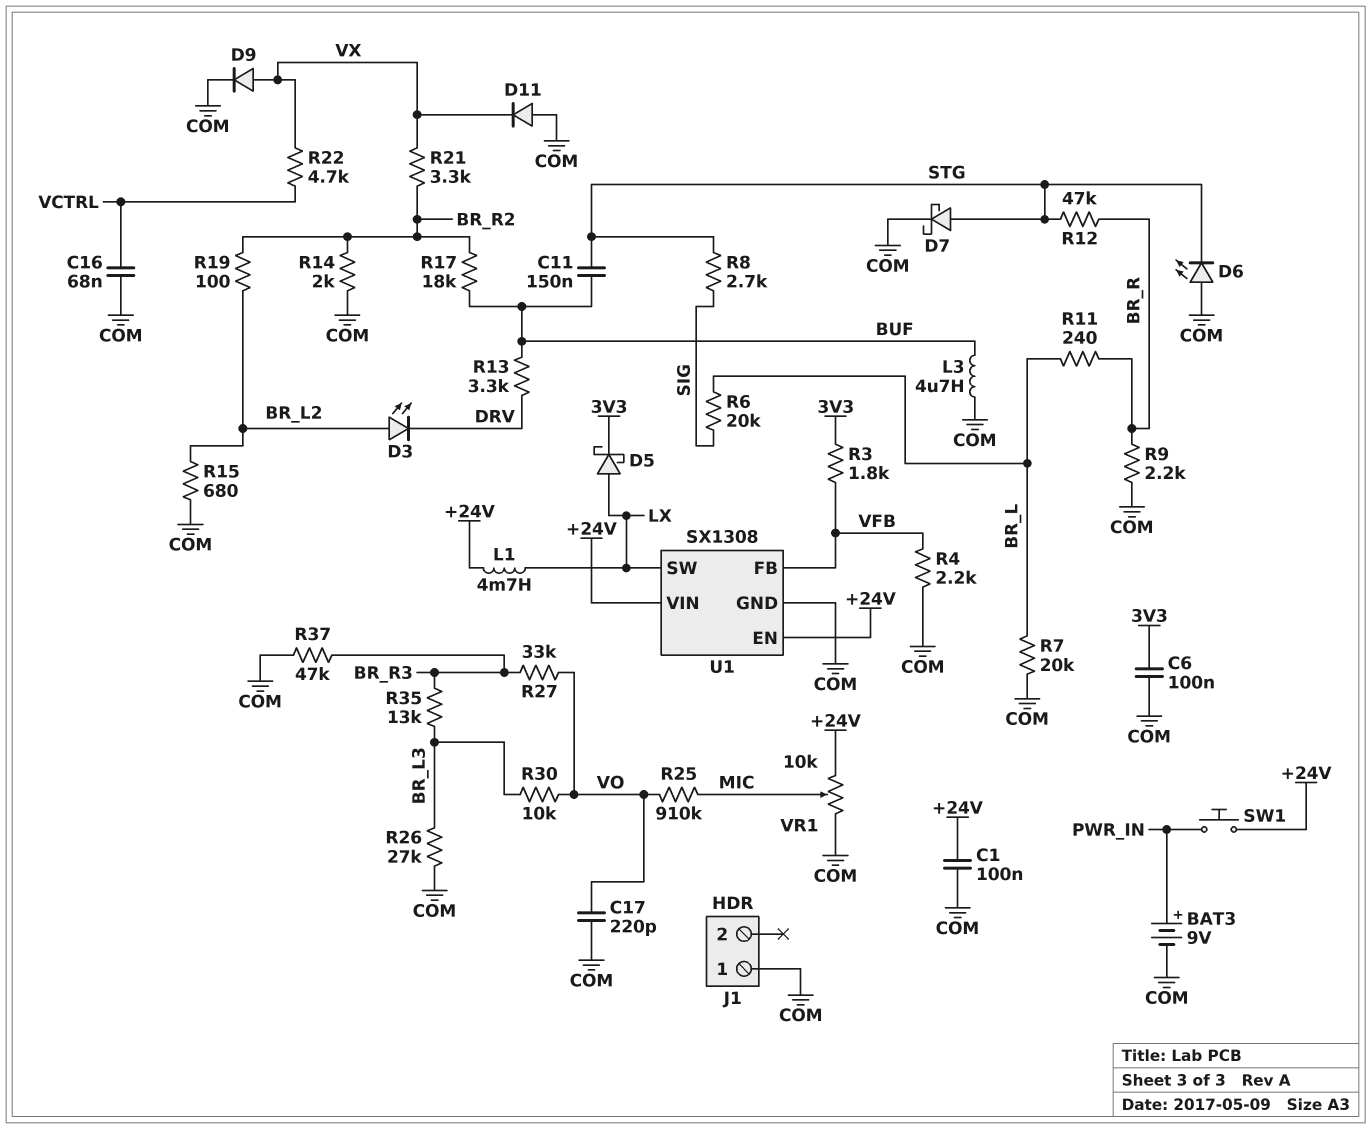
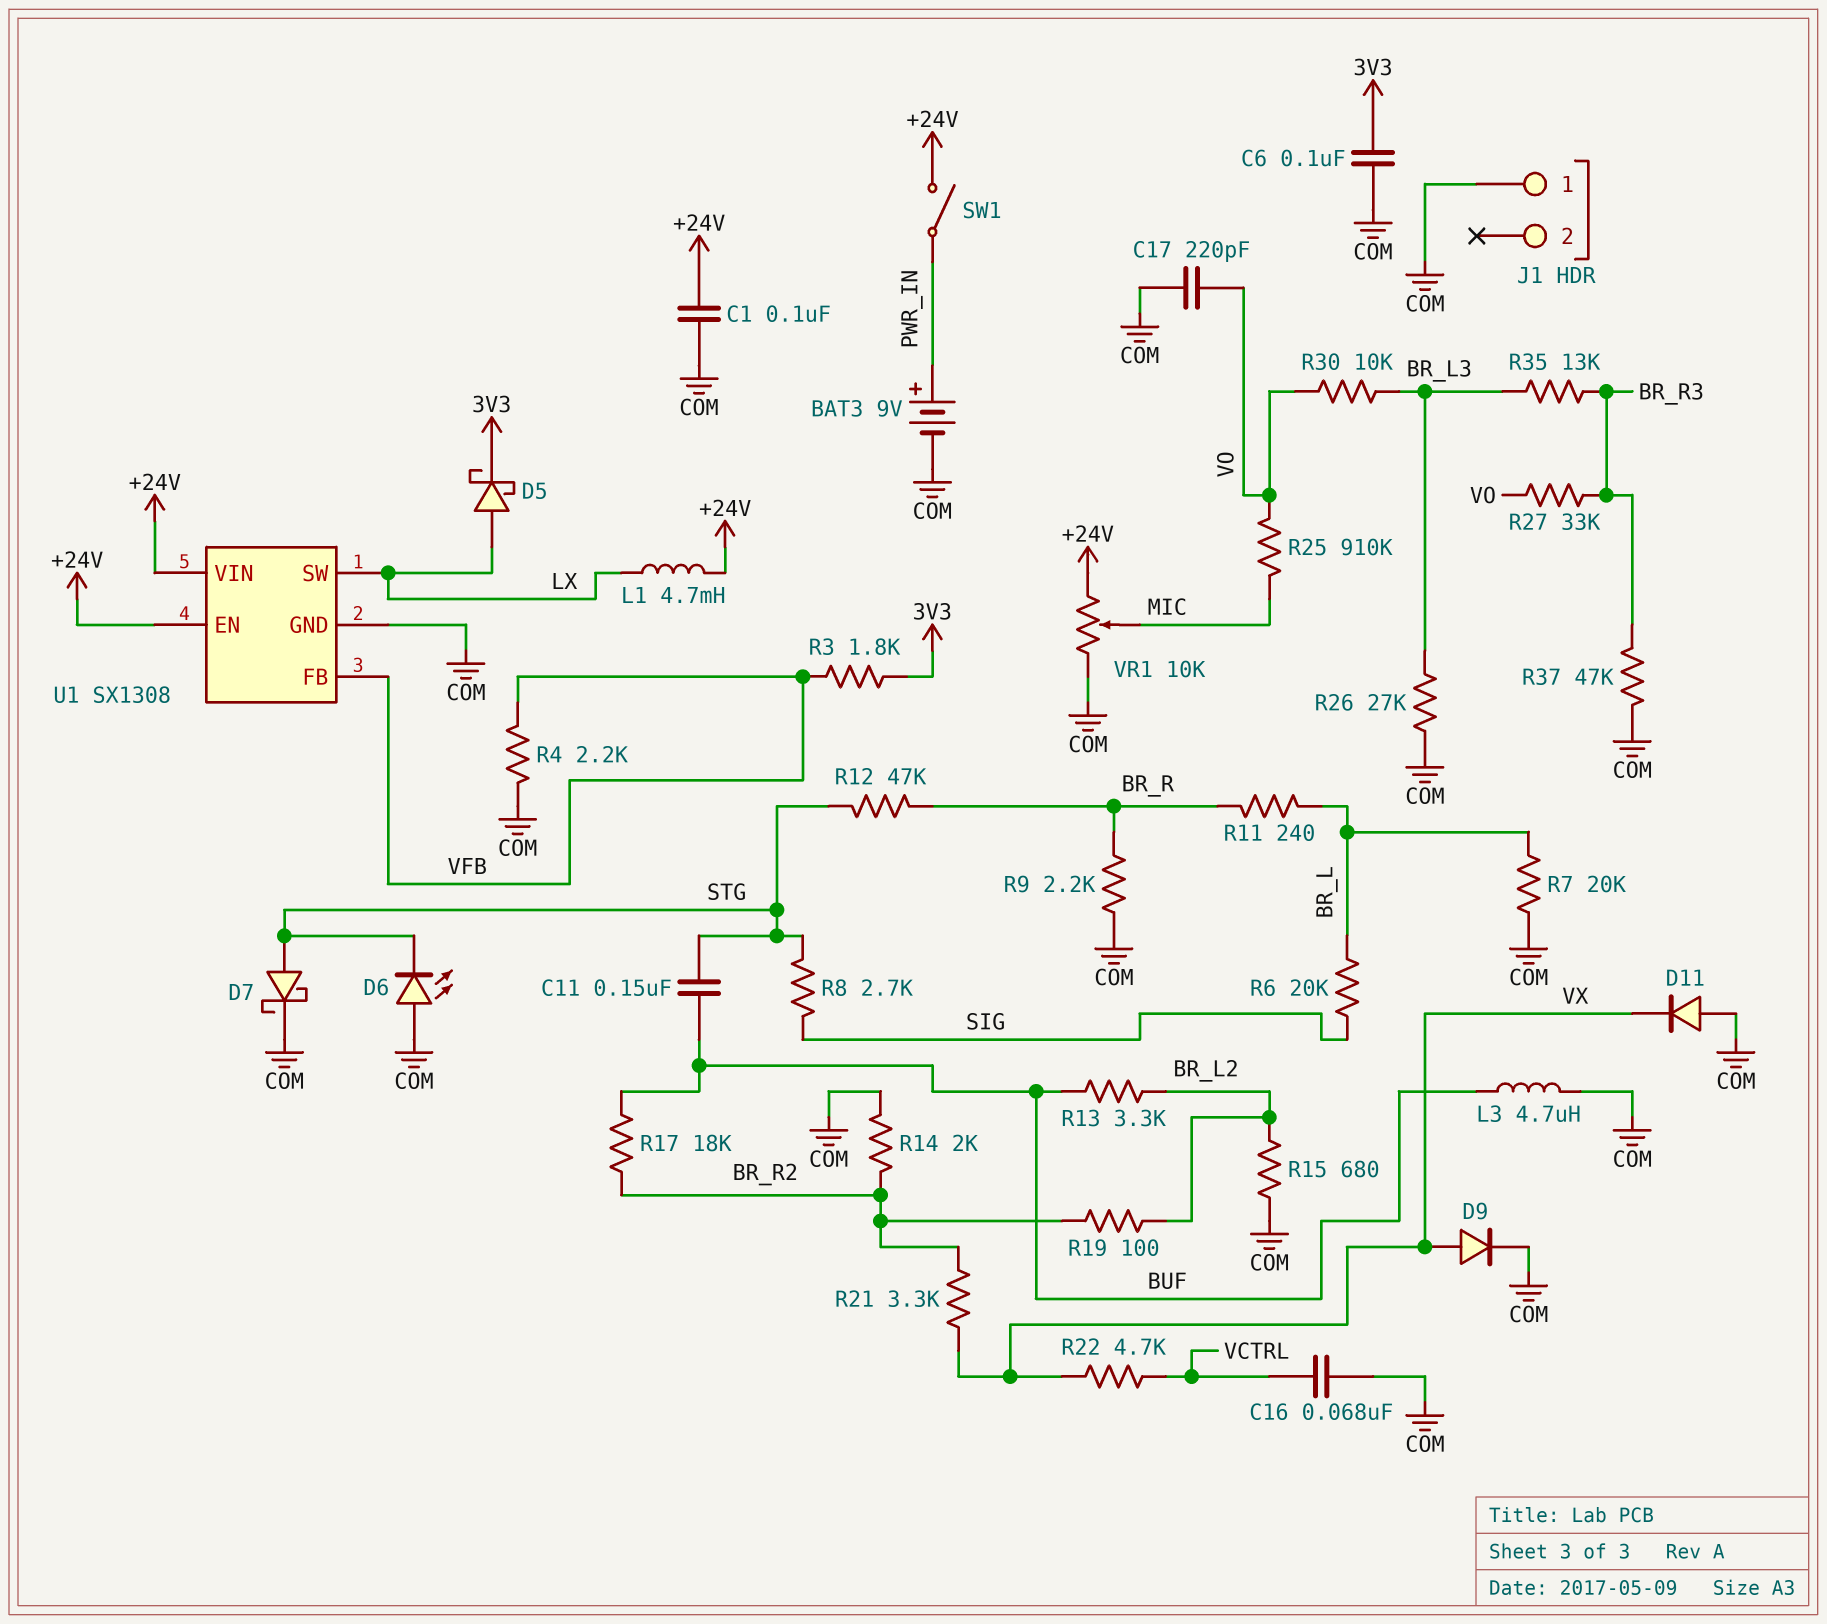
D3: LED (A BR_L2, K DRV) -> none
R13: 3.3k (BUF, DRV) -> 3.3k (BR_L2, BUF)
SW1: button (+24V, PWR_IN) -> switch (+24V, PWR_IN)

